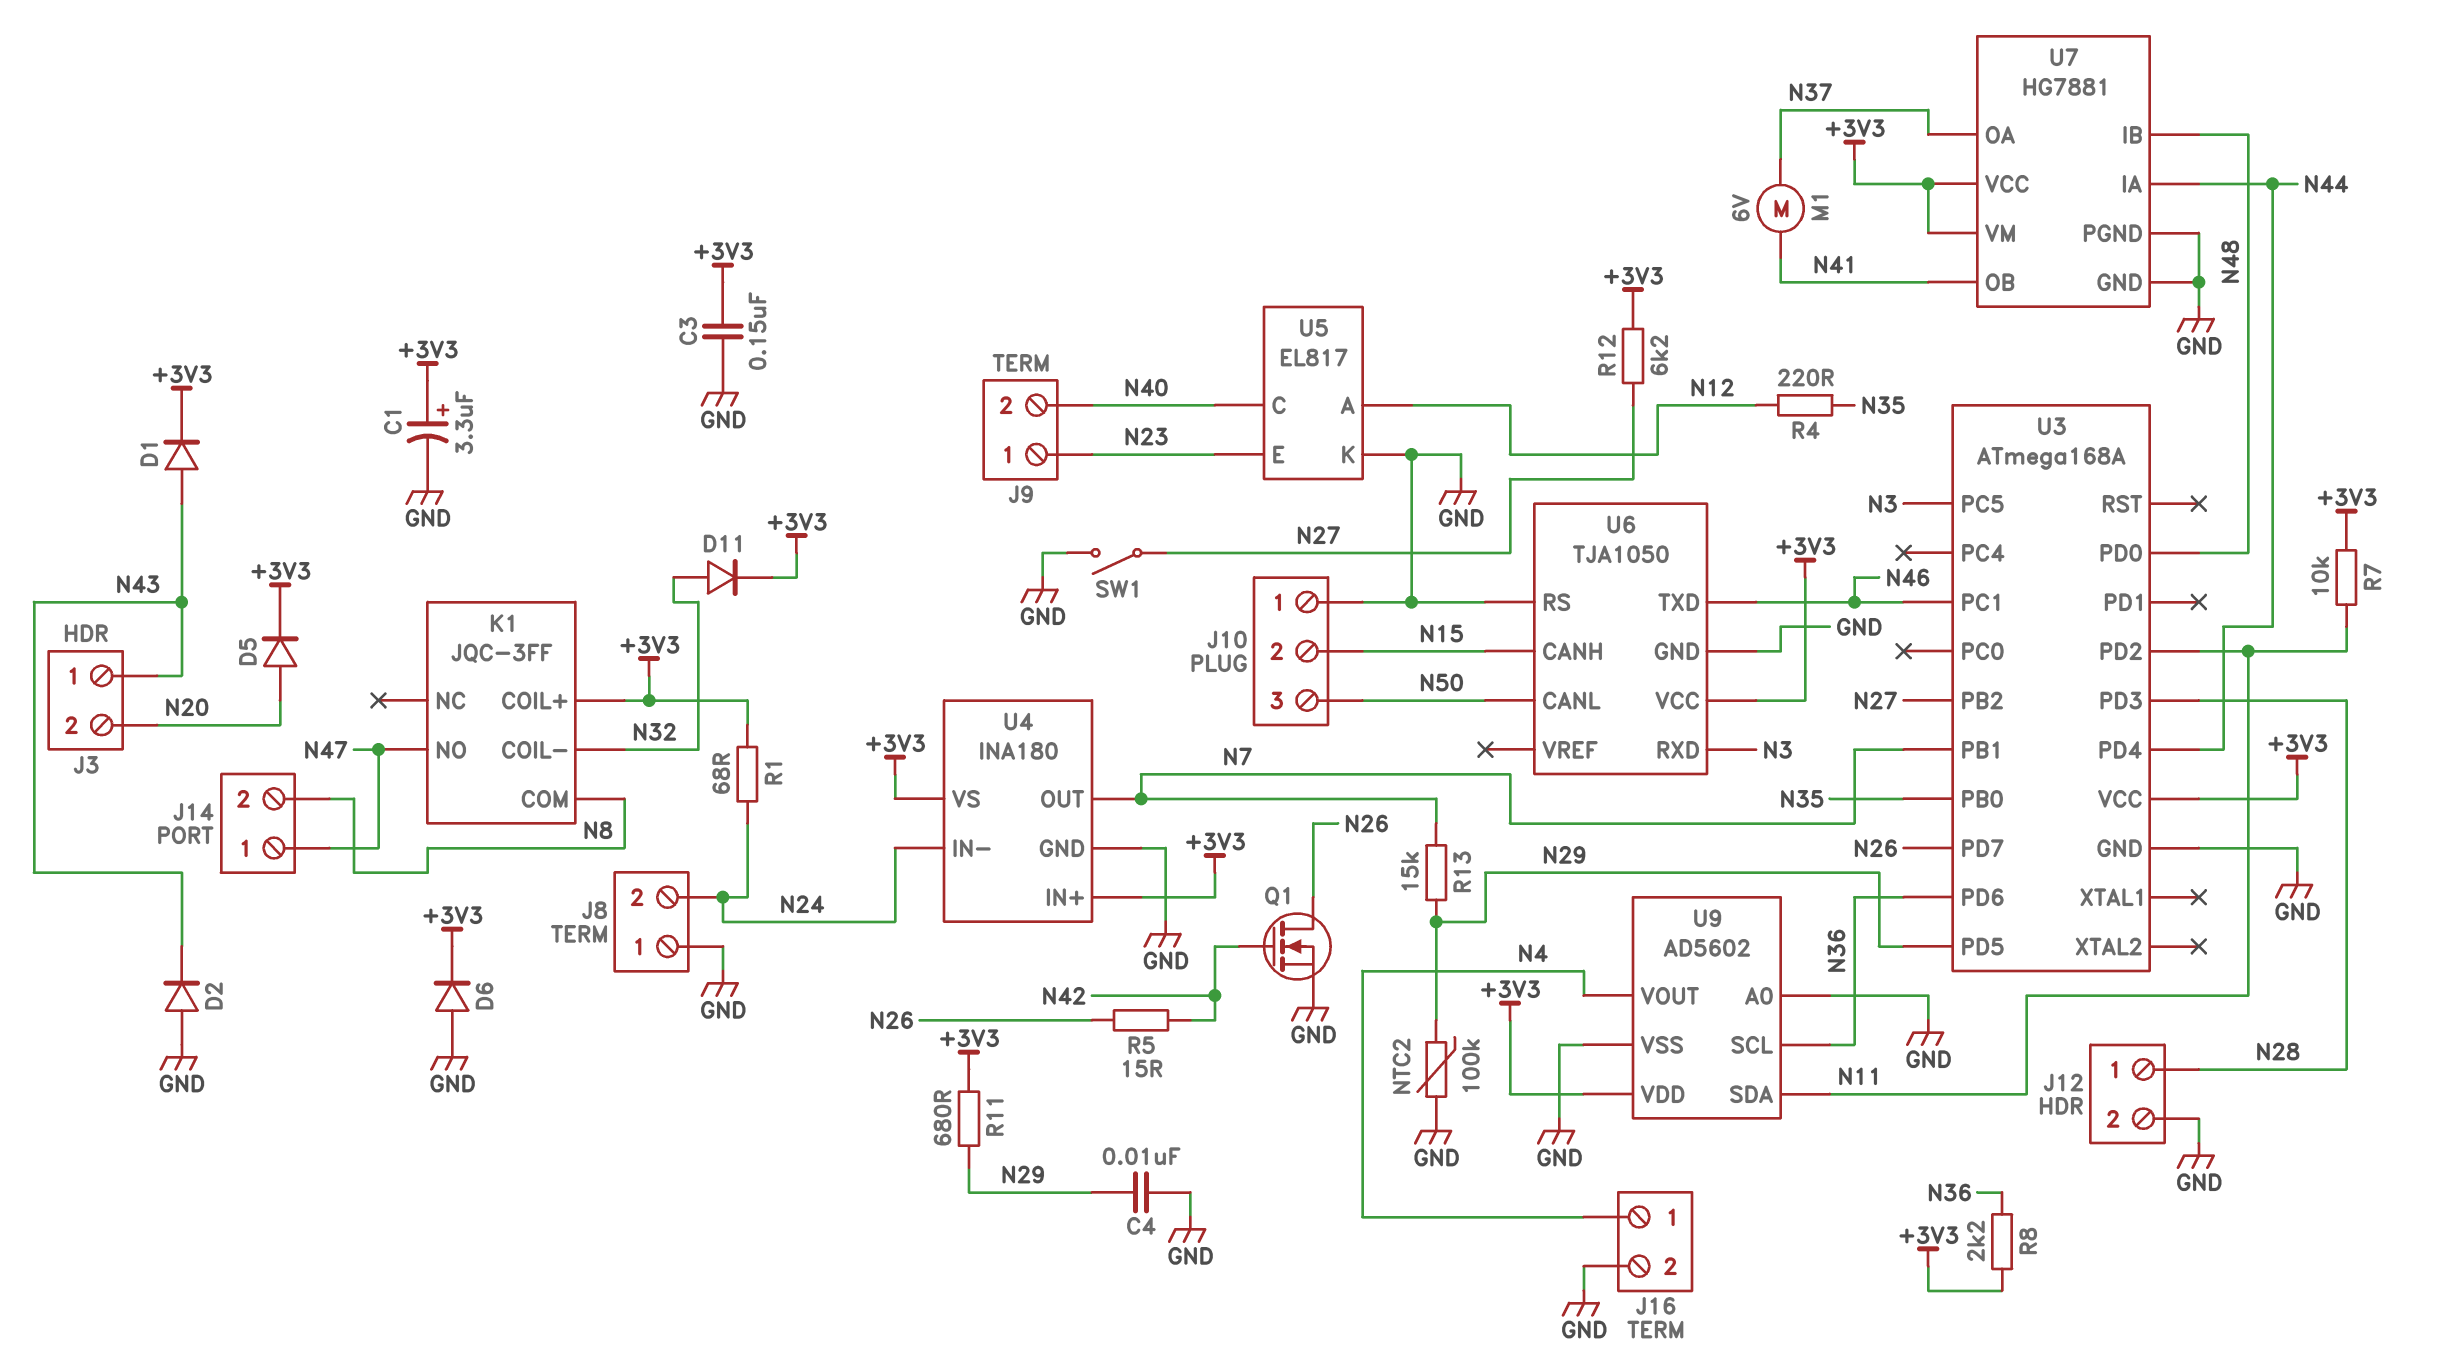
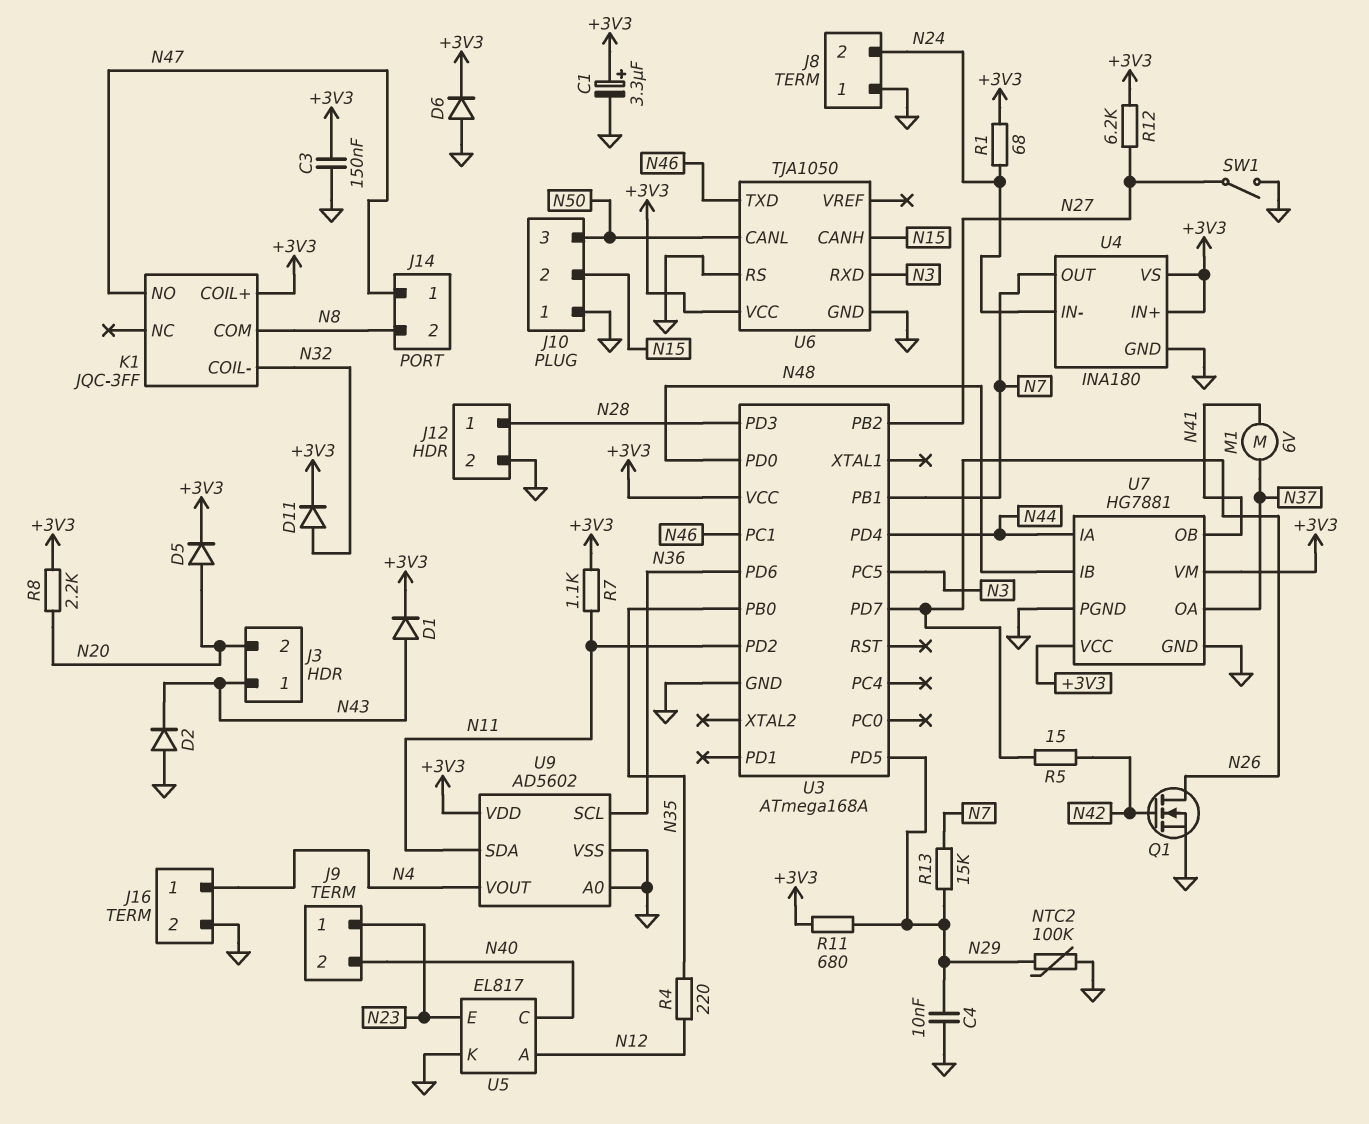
R7: 10k (+3V3, N11) -> 1.1k (+3V3, N11)
R8: 2.2k (+3V3, N36) -> 2.2k (+3V3, N20)

